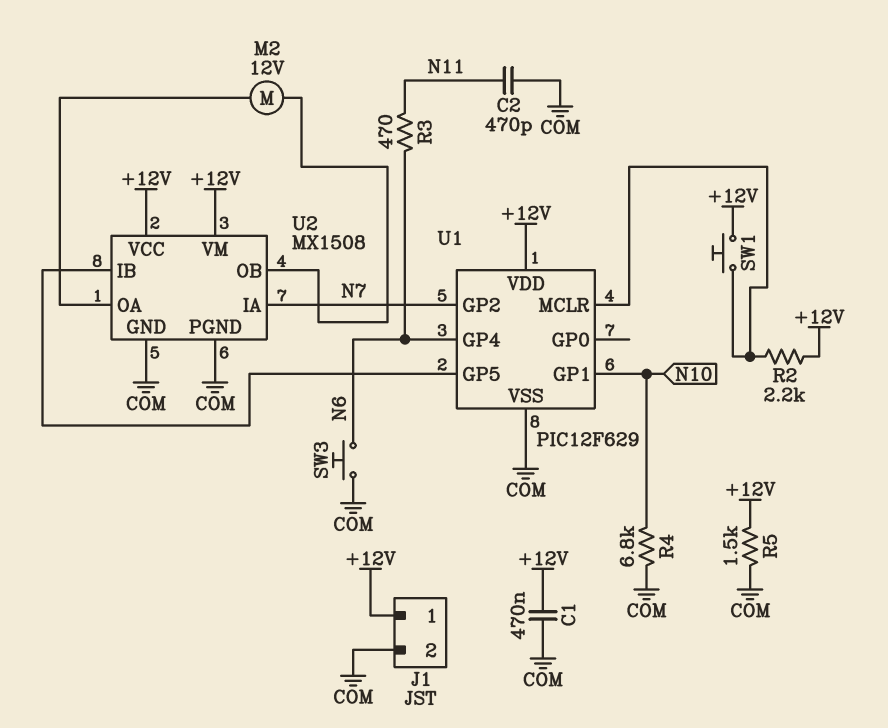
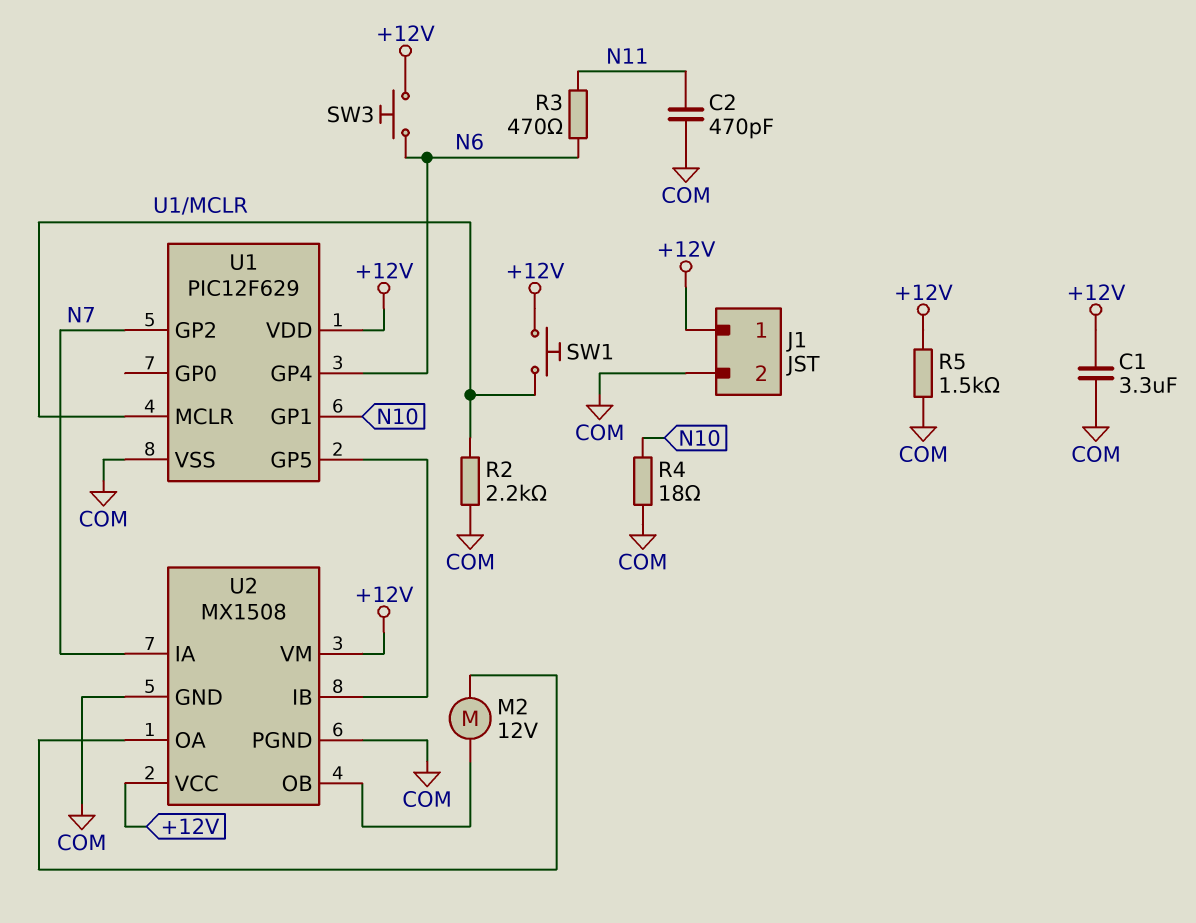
C1: 470nF (+12V, COM) -> 3.3uF (+12V, COM)
R2: 2.2k (+12V, U1/MCLR) -> 2.2k (COM, U1/MCLR)
R4: 6.8k (COM, N10) -> 18 (COM, N10)
SW3: button (COM, N6) -> button (+12V, N6)

